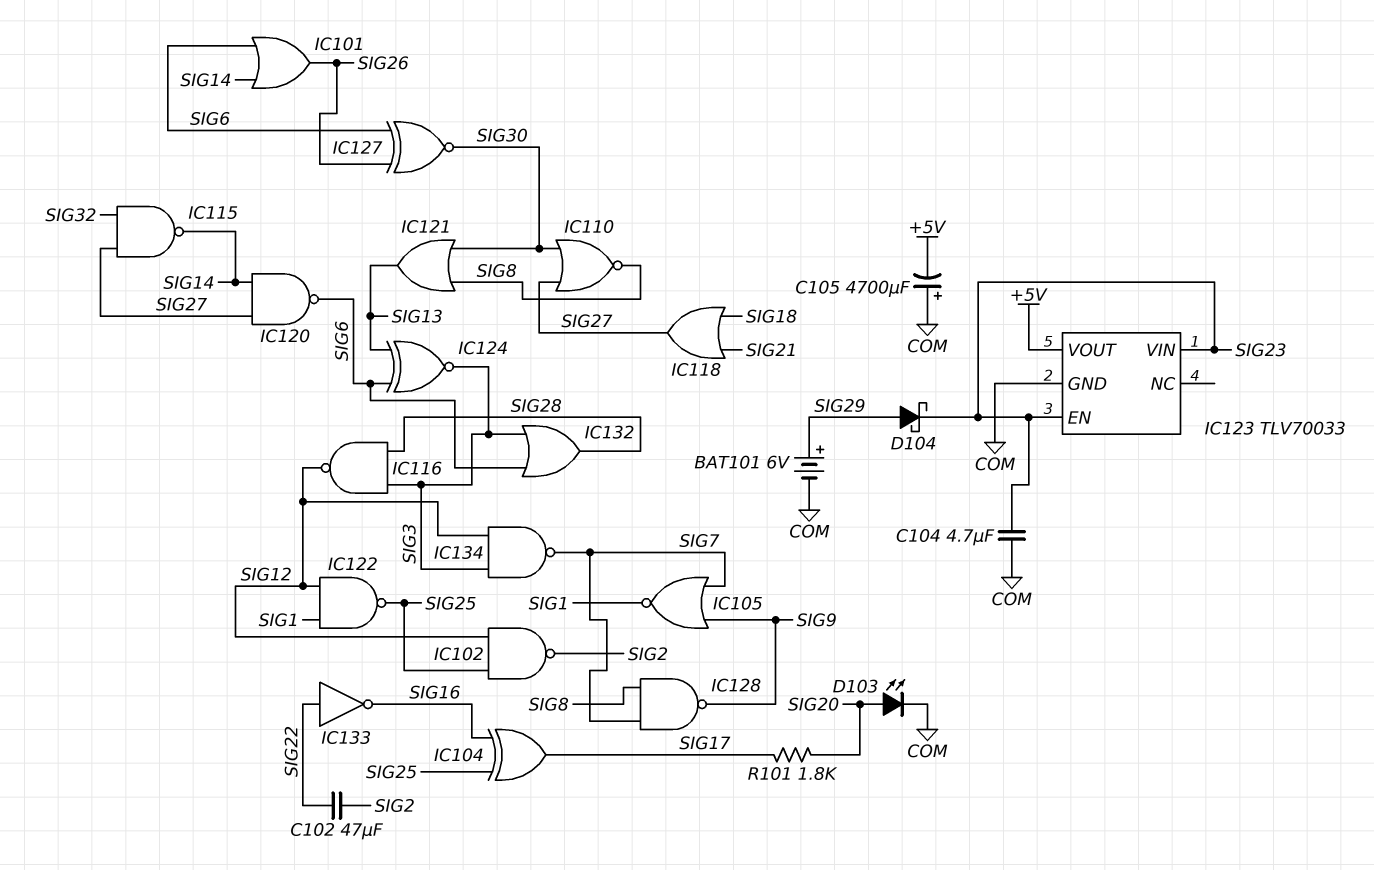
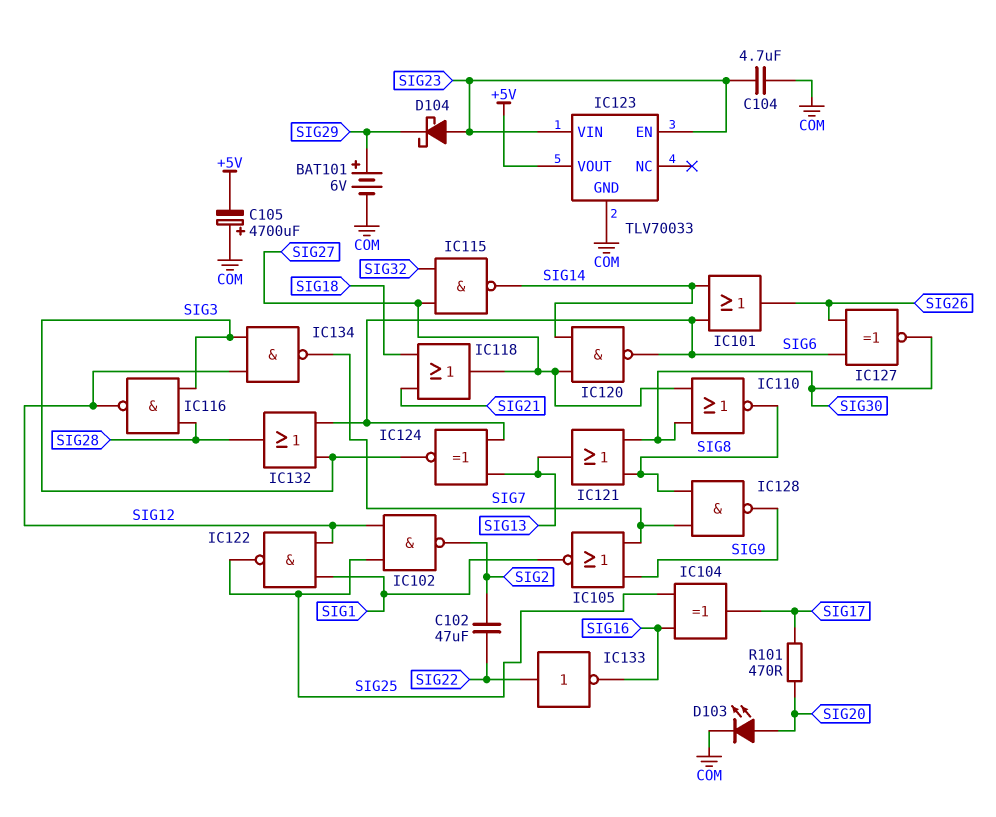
D104: schottky (A SIG29, K SIG23) -> schottky (A SIG23, K SIG29)
R101: 1.8k (SIG17, SIG20) -> 470 (SIG17, SIG20)

